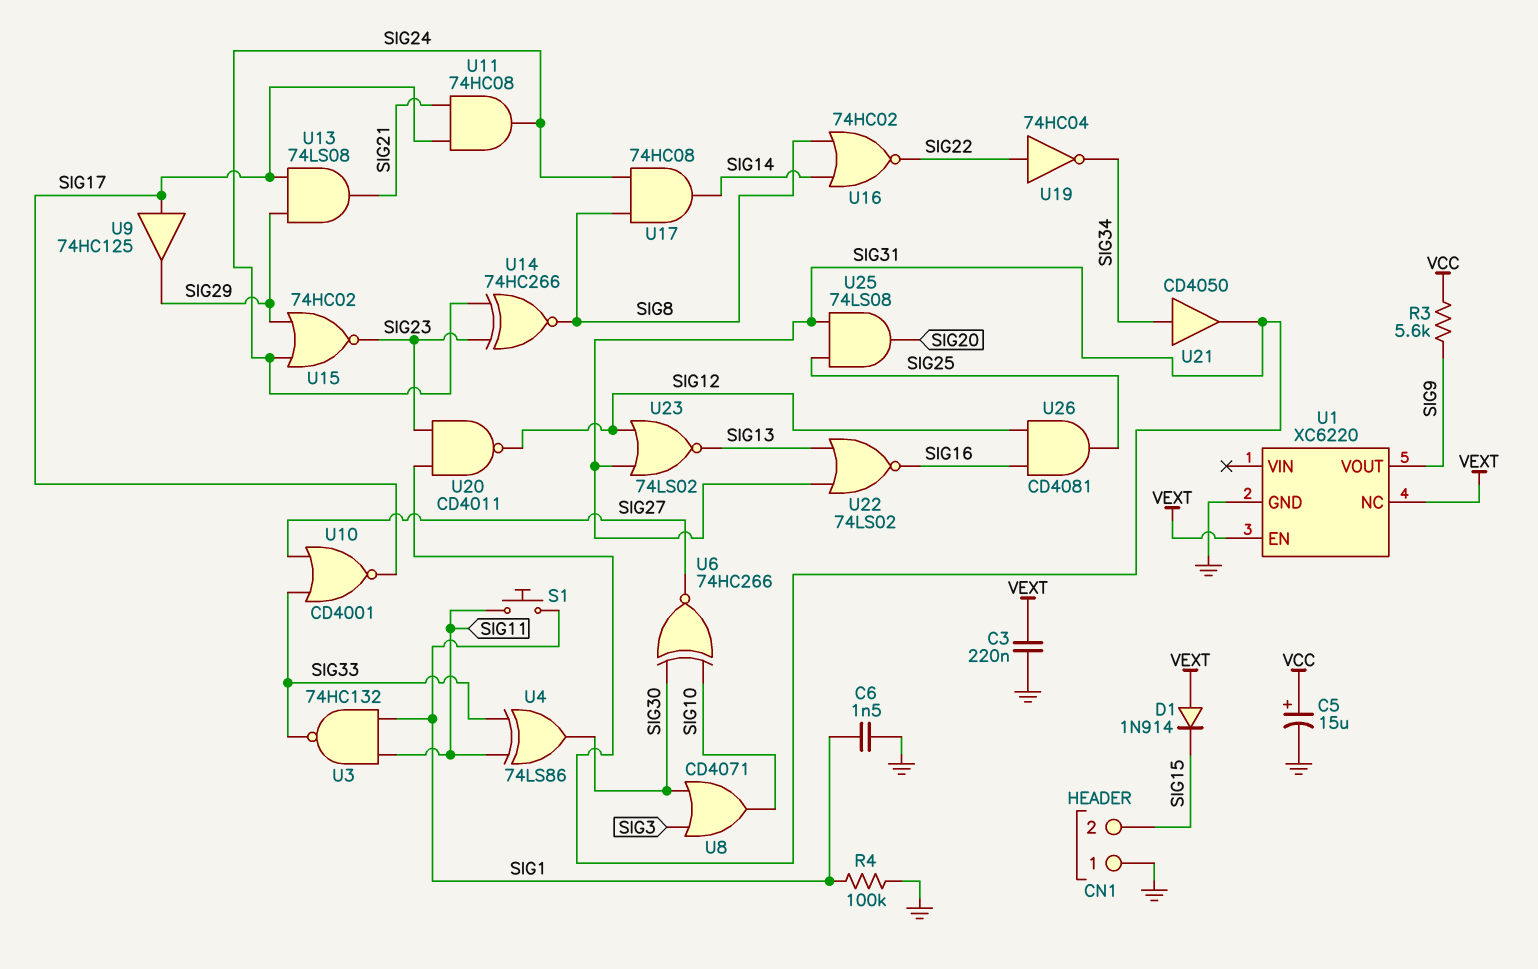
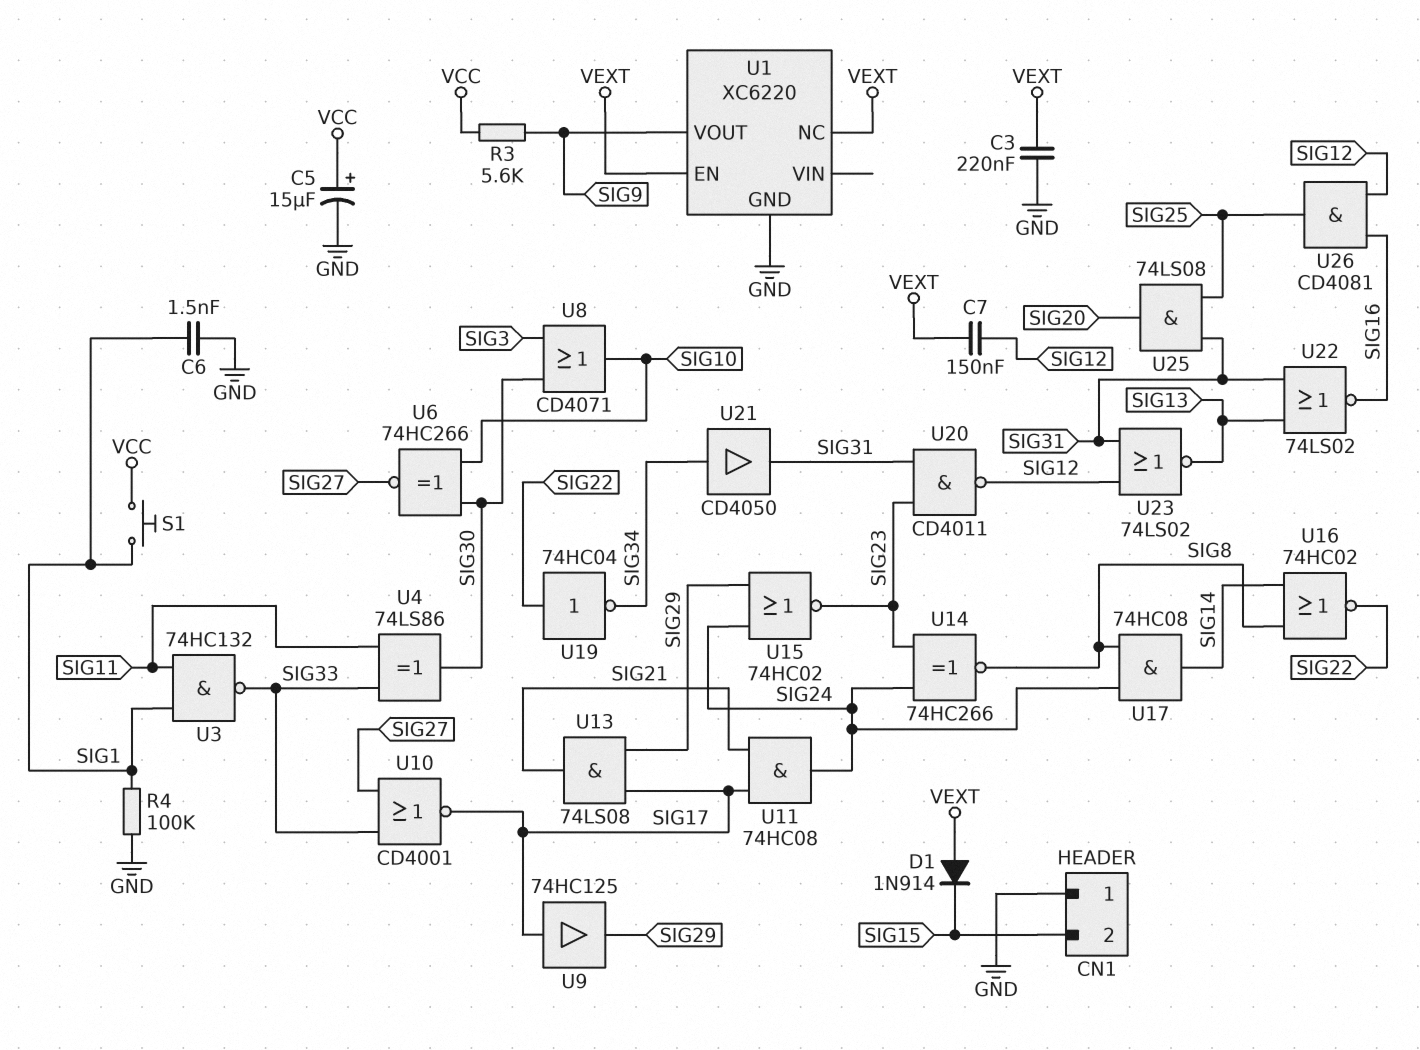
C7: none -> 150nF (SIG12, VEXT)
S1: button (SIG1, SIG11) -> button (SIG1, VCC)

